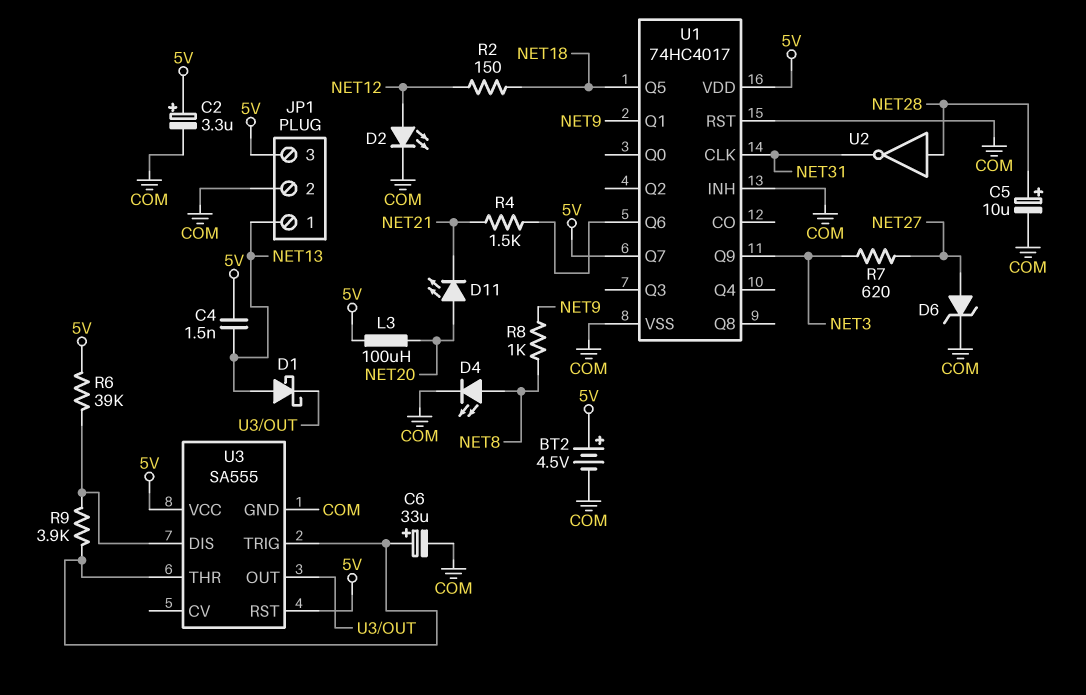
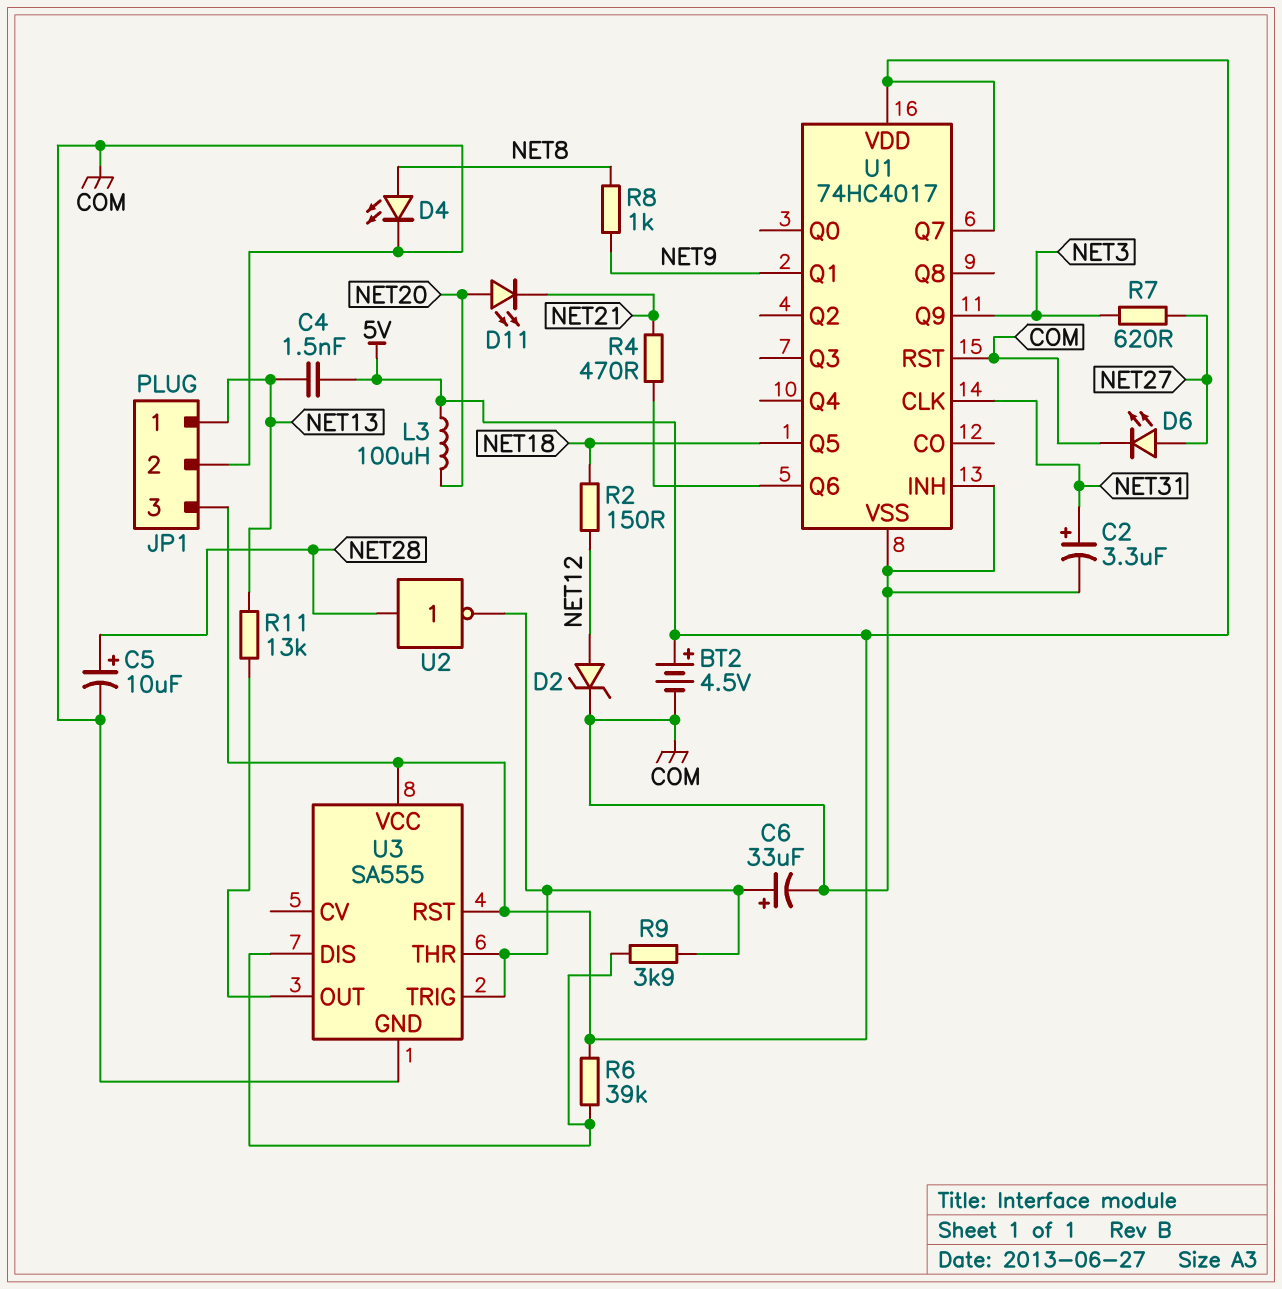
C2: 3.3uF (plus 5V, minus COM) -> 3.3uF (plus NET31, minus COM)
D1: schottky (A NET13, K U3/OUT) -> none
D2: LED (A NET12, K COM) -> zener (A NET12, K COM)
D6: zener (A NET27, K COM) -> LED (A NET27, K COM)
R4: 1.5k (NET21, U1/Q6) -> 470 (NET21, U1/Q6)
R11: none -> 13k (NET13, U3/OUT)
U2: NOT (in NET28, out NET31) -> NOT (in NET28, out U3/THR)

